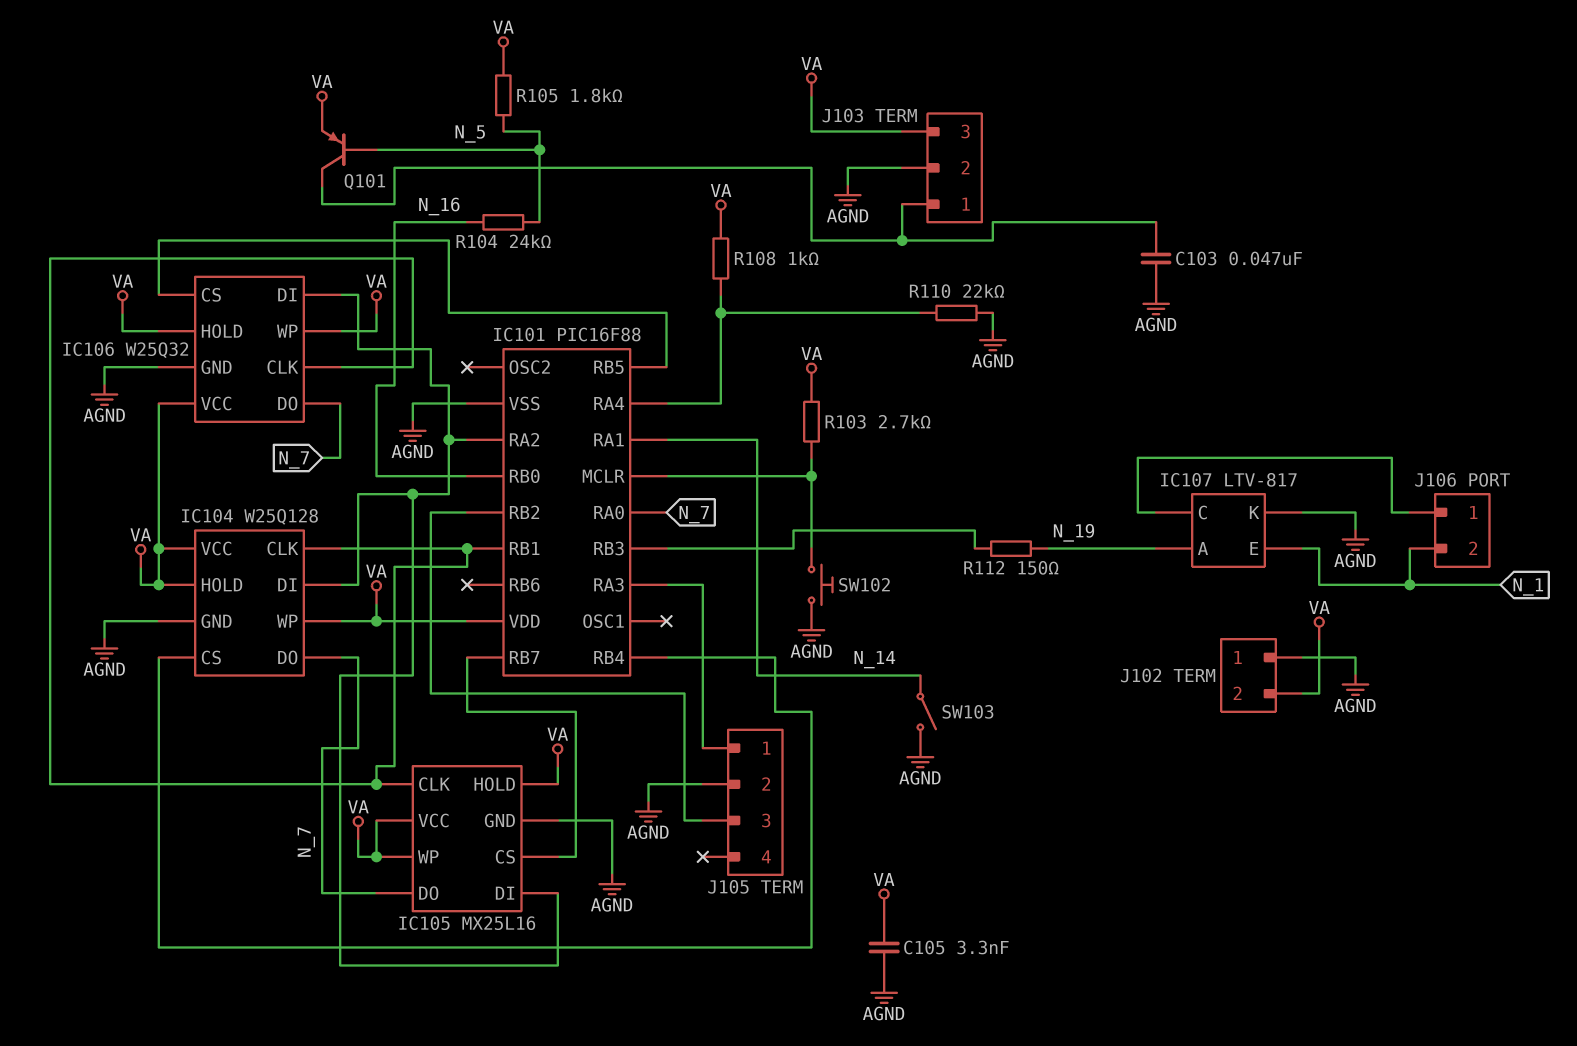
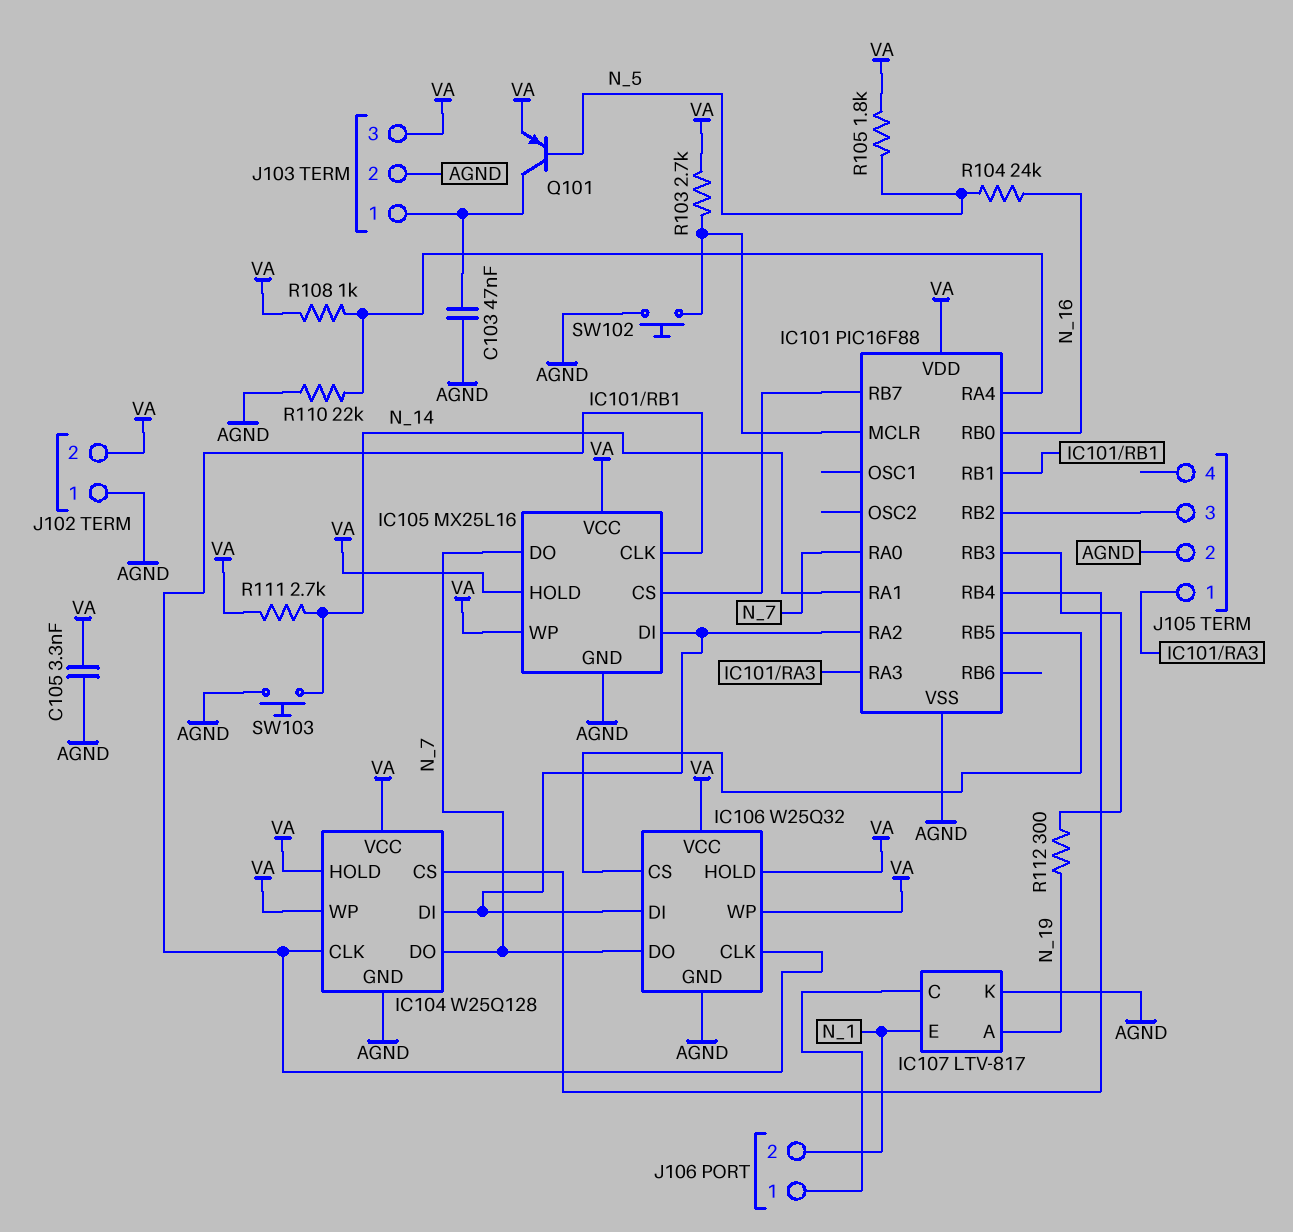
R111: none -> 2.7k (N_14, VA)
R112: 150 (IC101/RB3, N_19) -> 300 (IC101/RB3, N_19)
SW103: switch (AGND, N_14) -> button (AGND, N_14)

